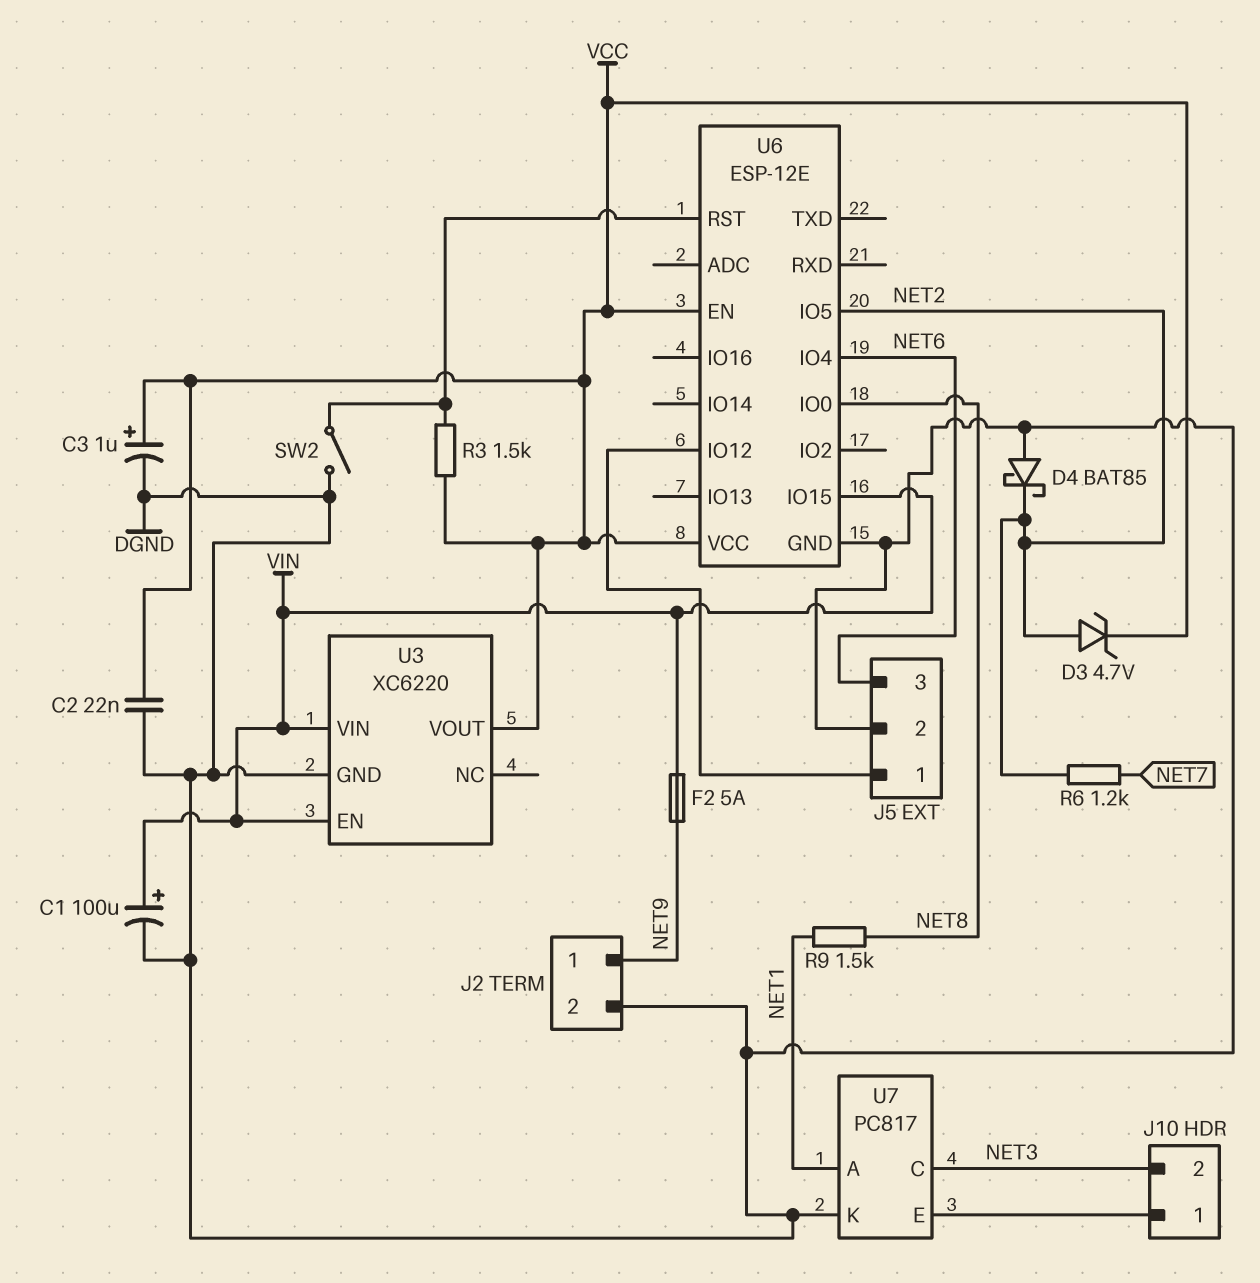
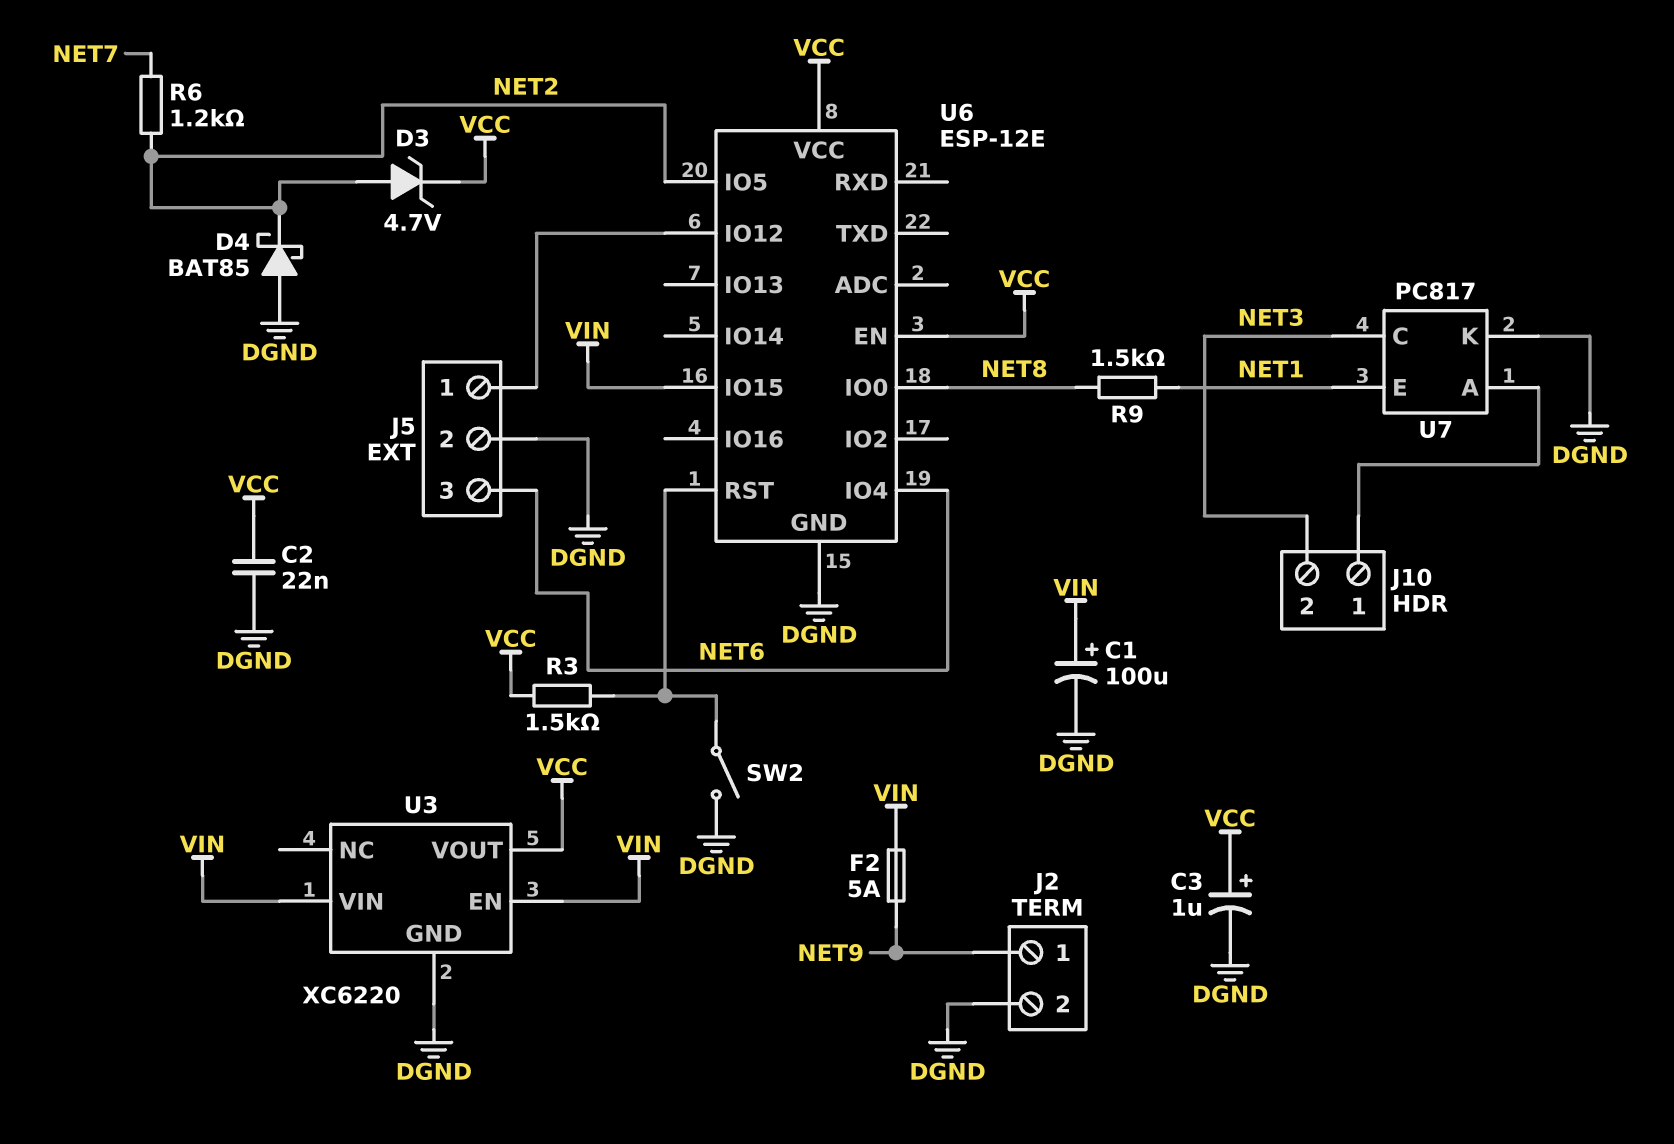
U7 pin A: NET1 -> J10/1
U7 pin E: J10/1 -> NET1

